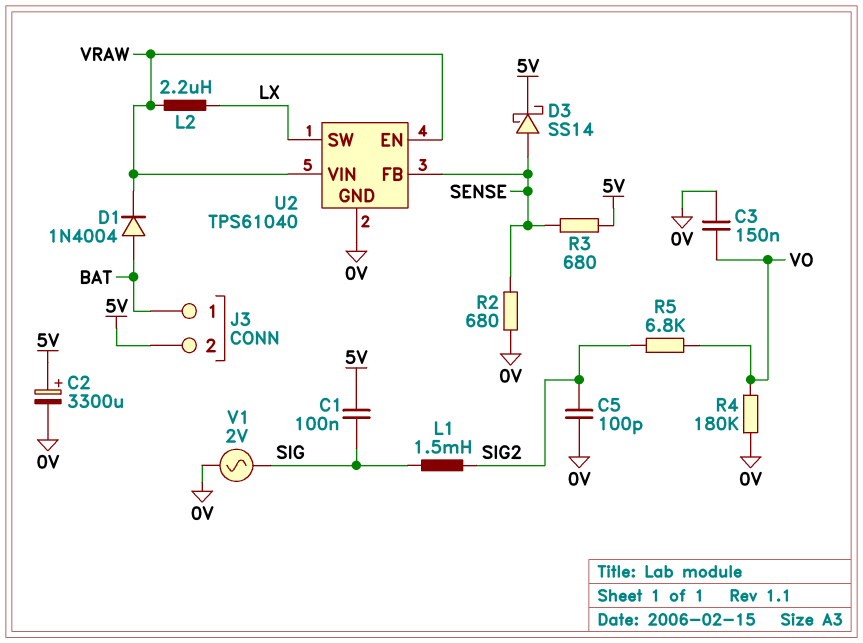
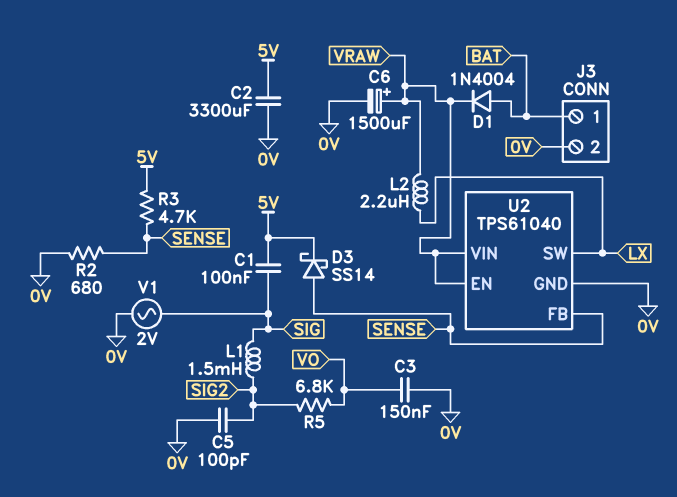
C2: 3300uF (plus 5V, minus 0V) -> 3300uF (0V, 5V)
C6: none -> 1500uF (plus VRAW, minus 0V)
J3 pin 2: 5V -> 0V
R3: 680 (5V, SENSE) -> 4.7k (5V, SENSE)
R4: 180k (0V, VO) -> none

